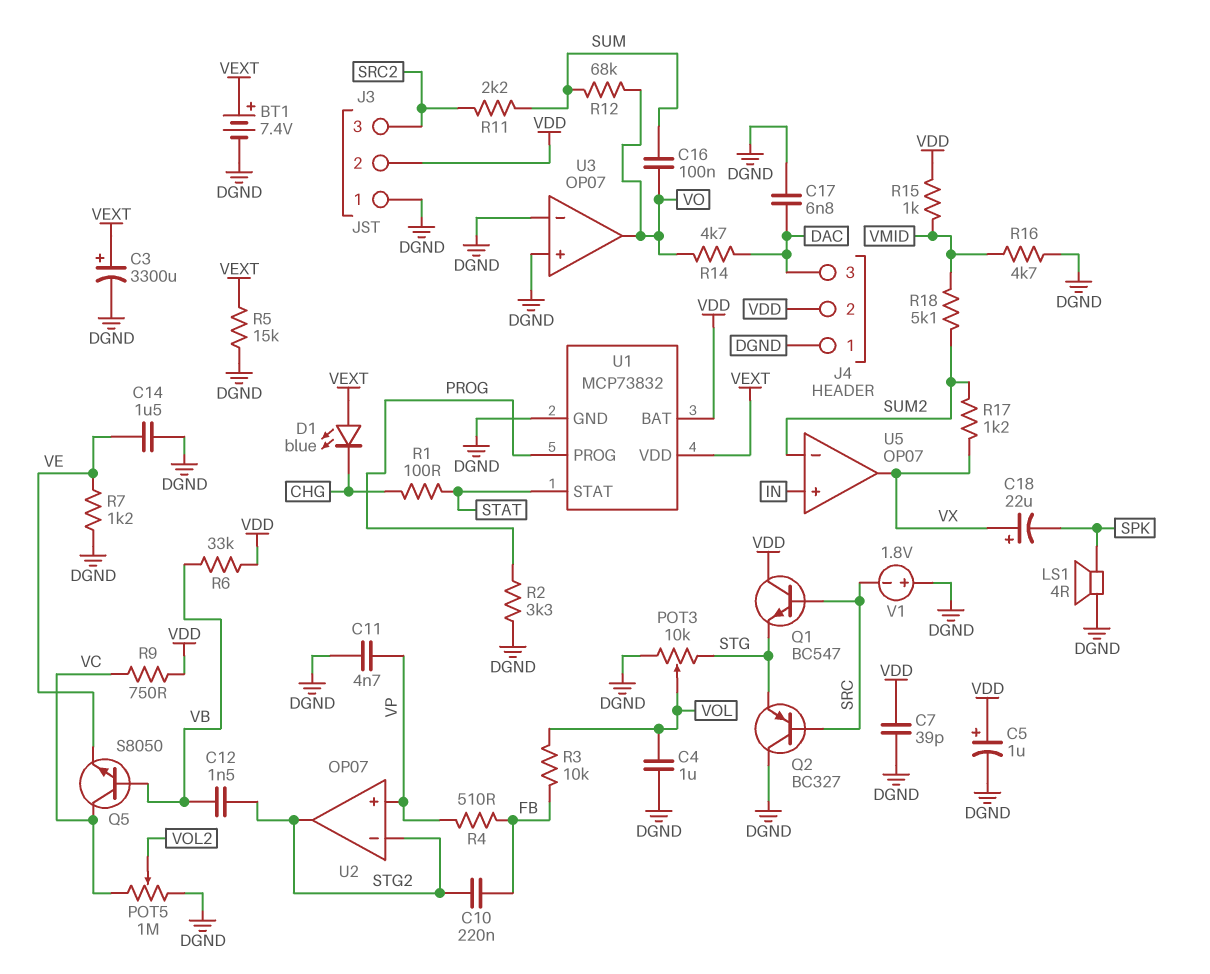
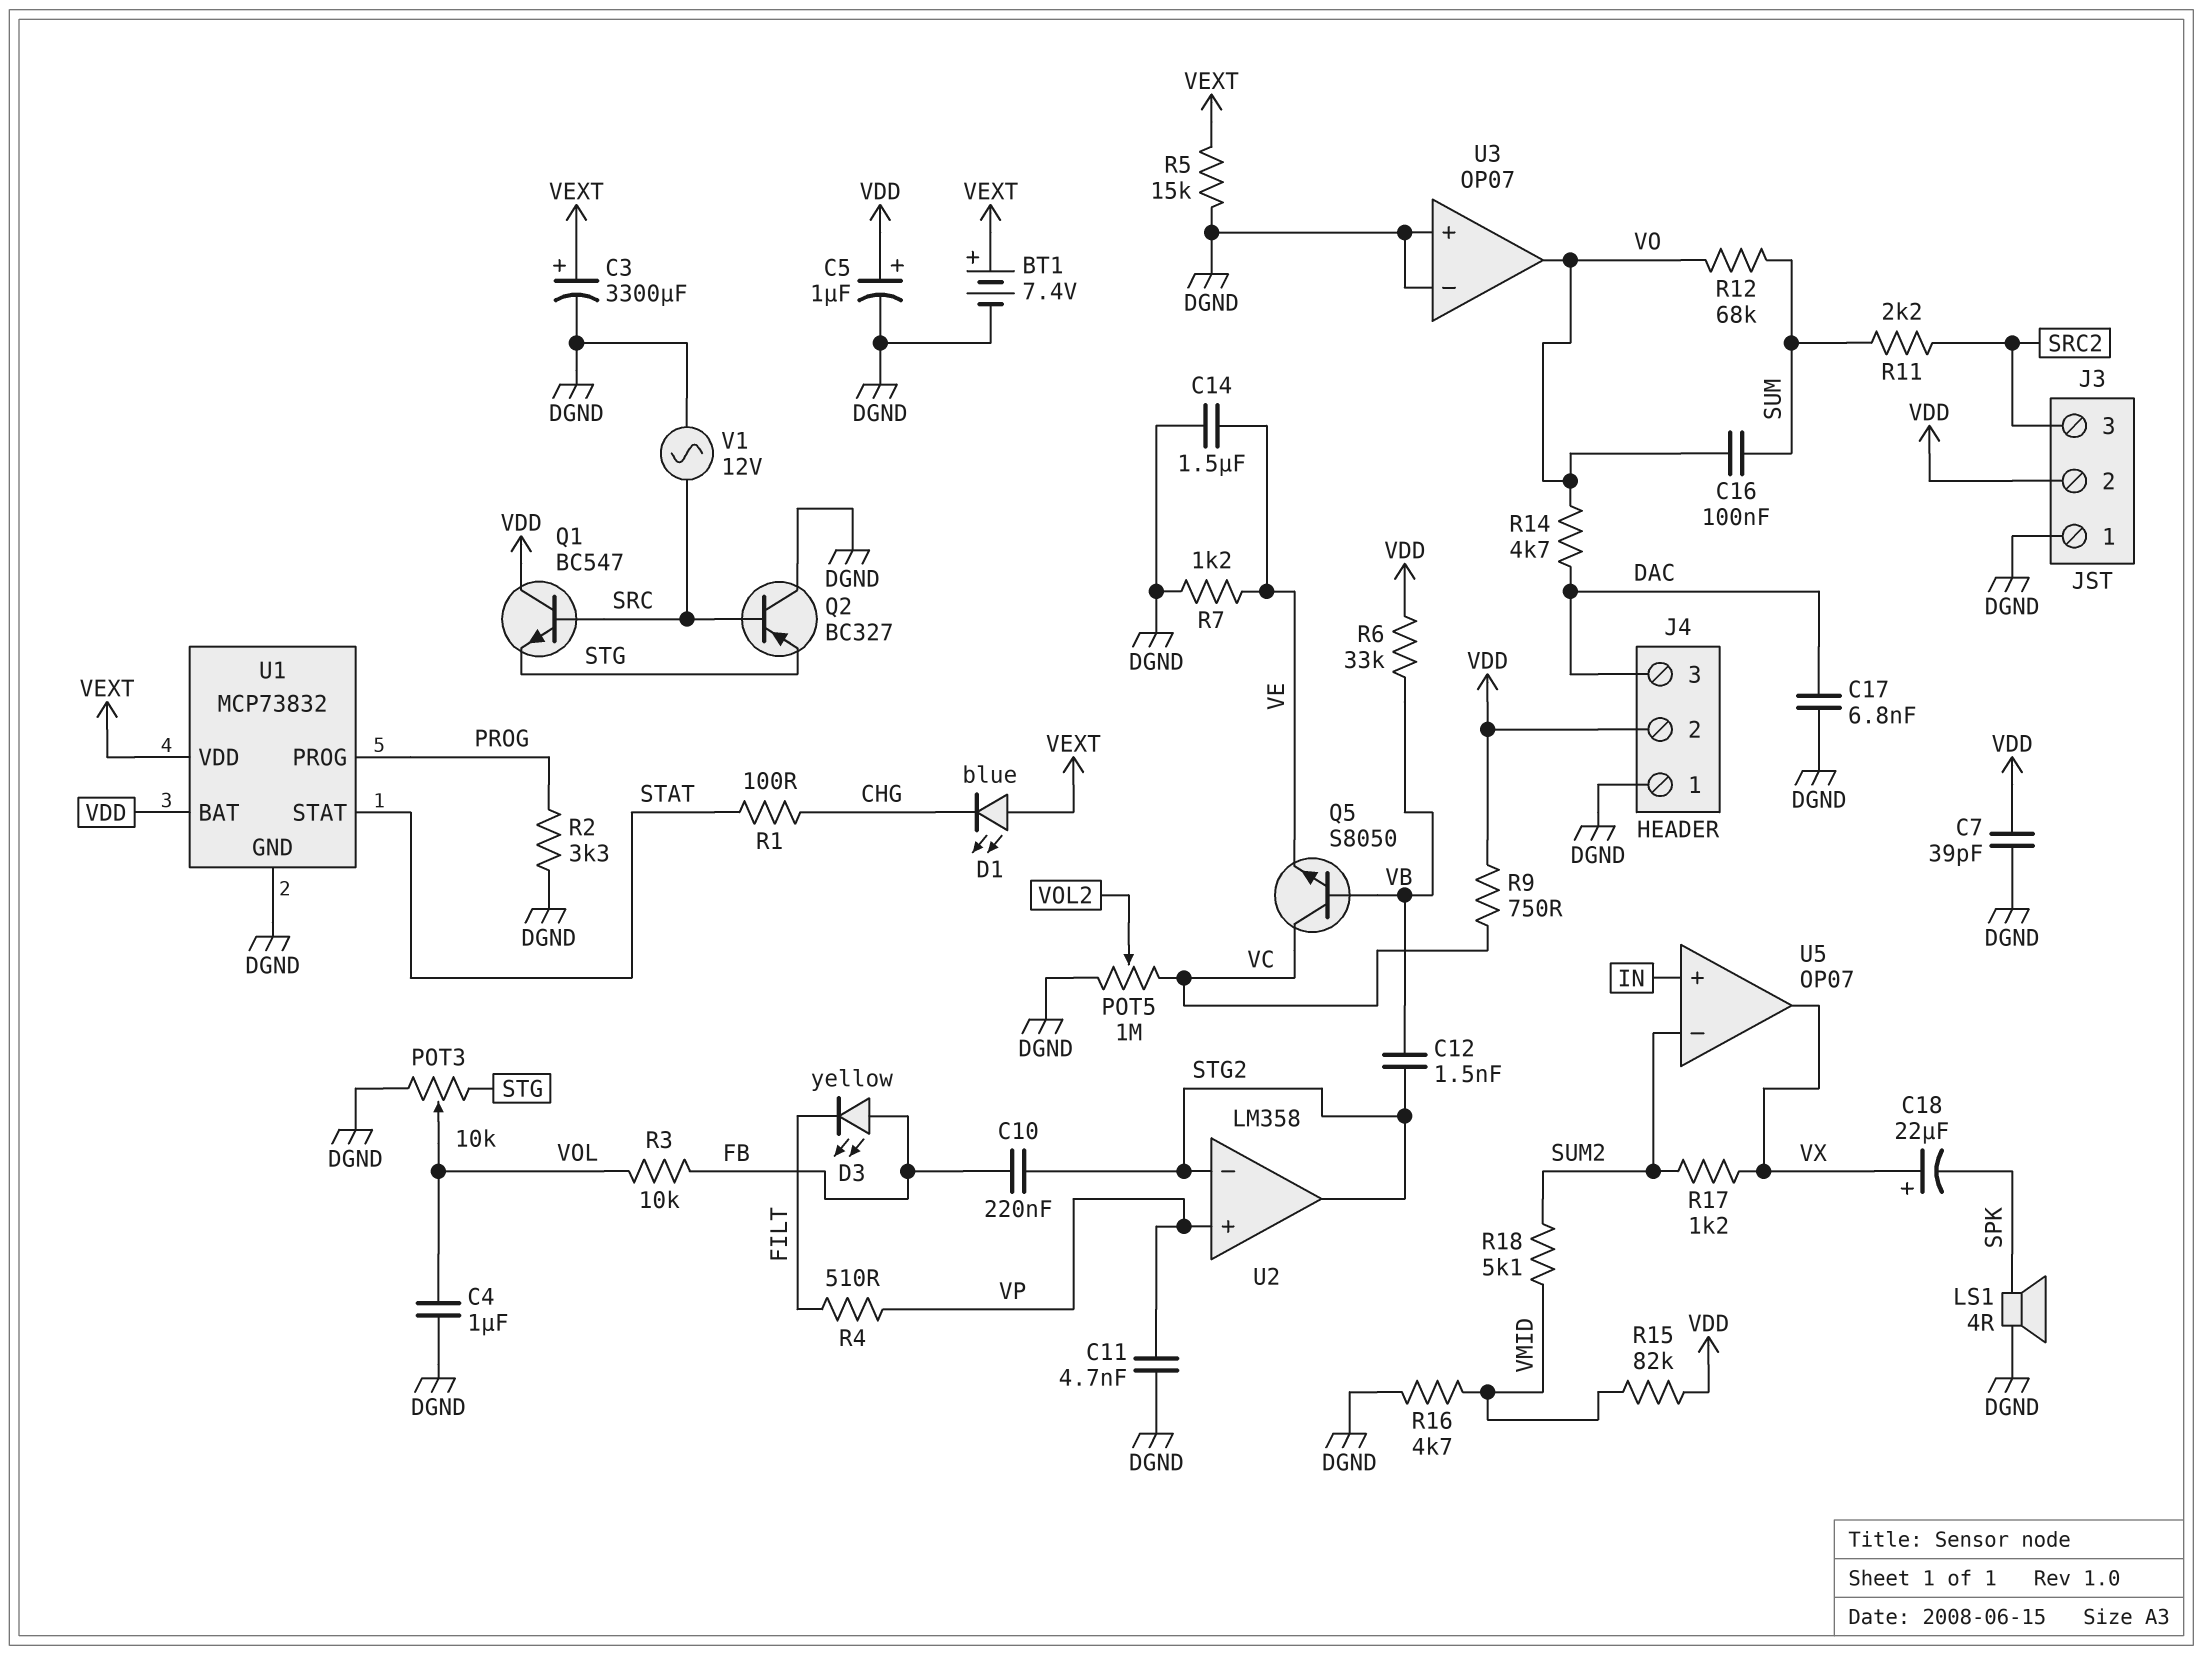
D3: none -> LED yellow (A FB, K FILT)
R4: 510 (FB, VP) -> 510 (FILT, VP)
R15: 1k (VDD, VMID) -> 82k (VDD, VMID)
U2: OP07 -> LM358
V1: 1.8V (plus DGND, minus SRC) -> AC 12V (DGND, SRC)

